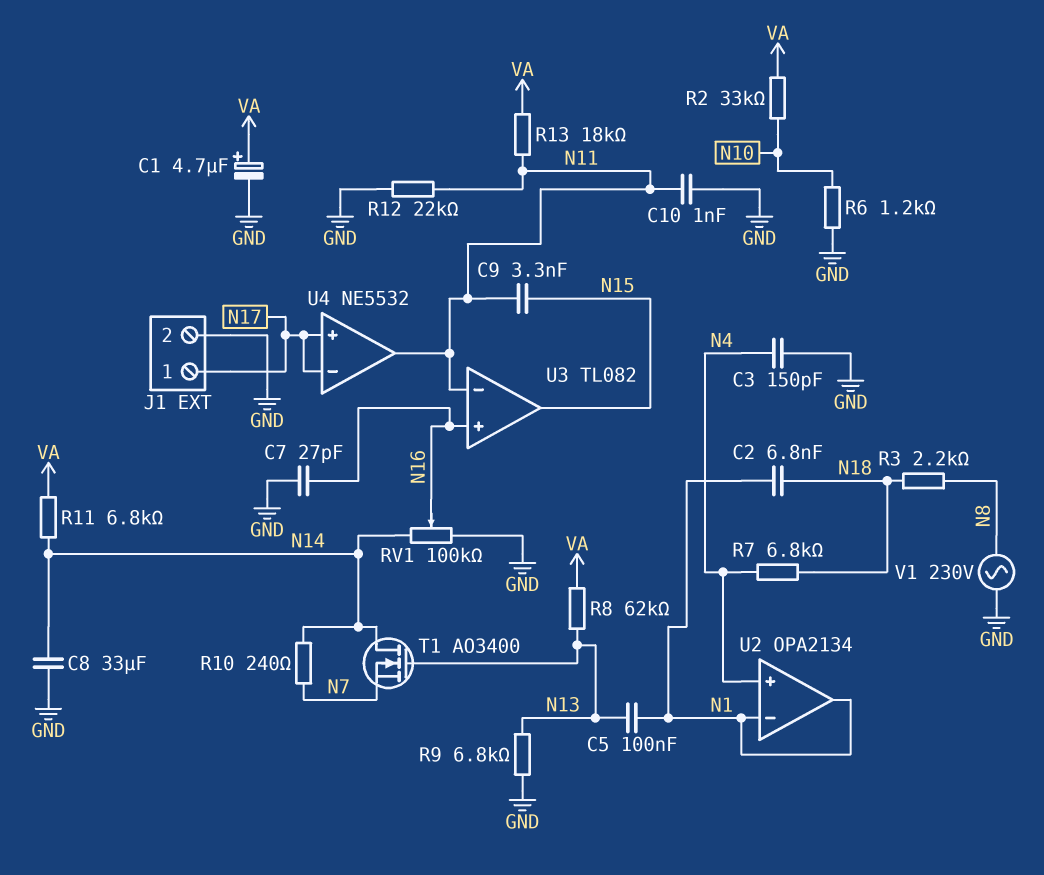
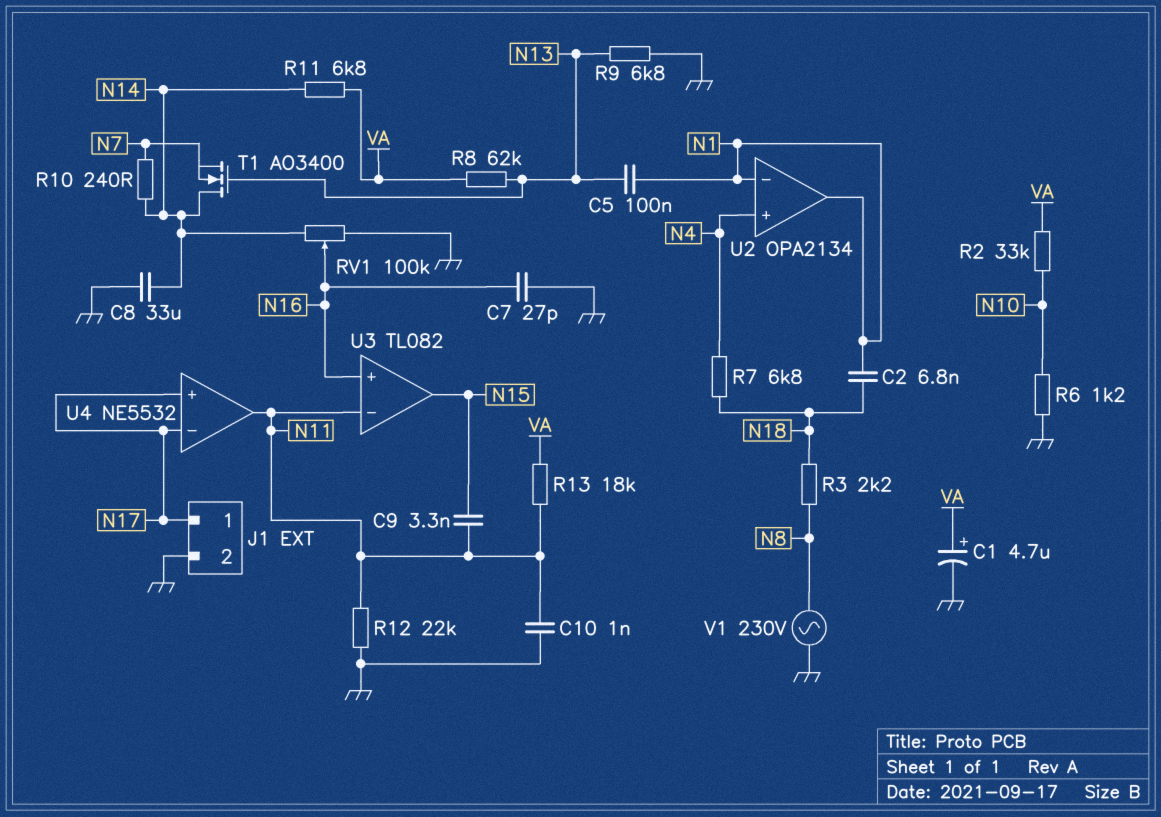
C3: 150pF (GND, N4) -> none

